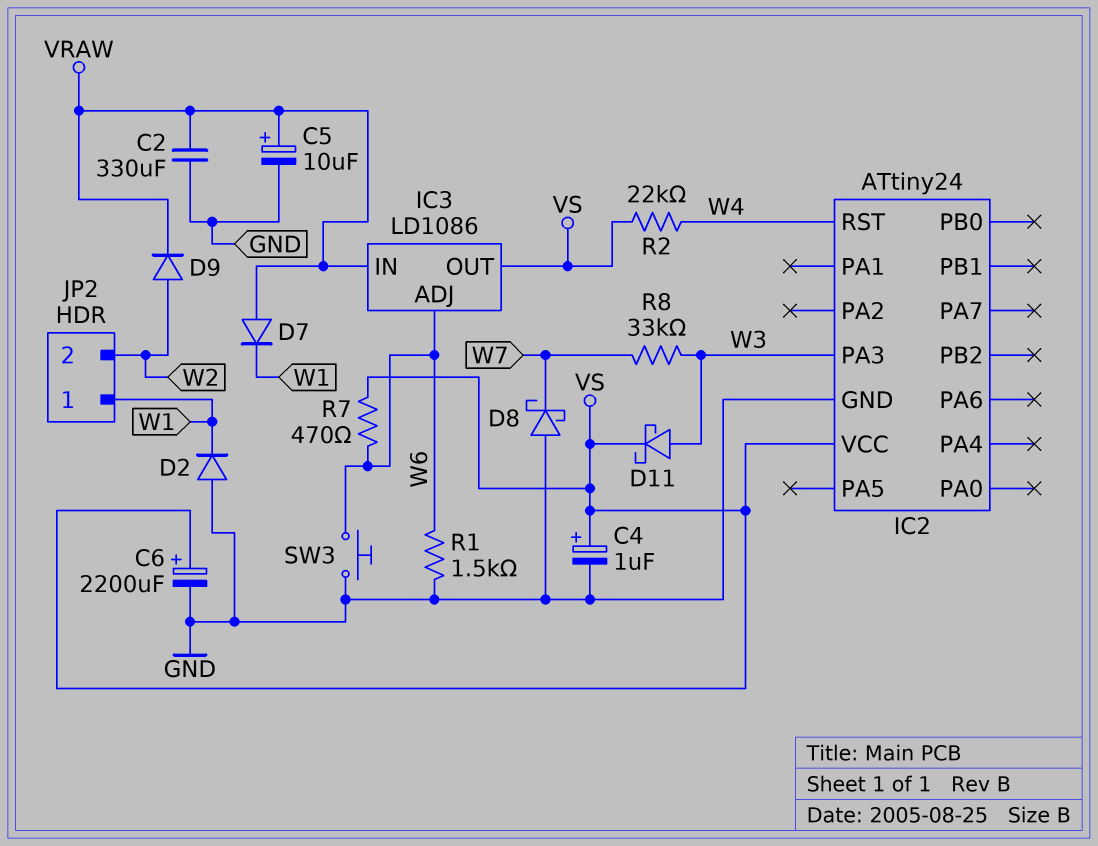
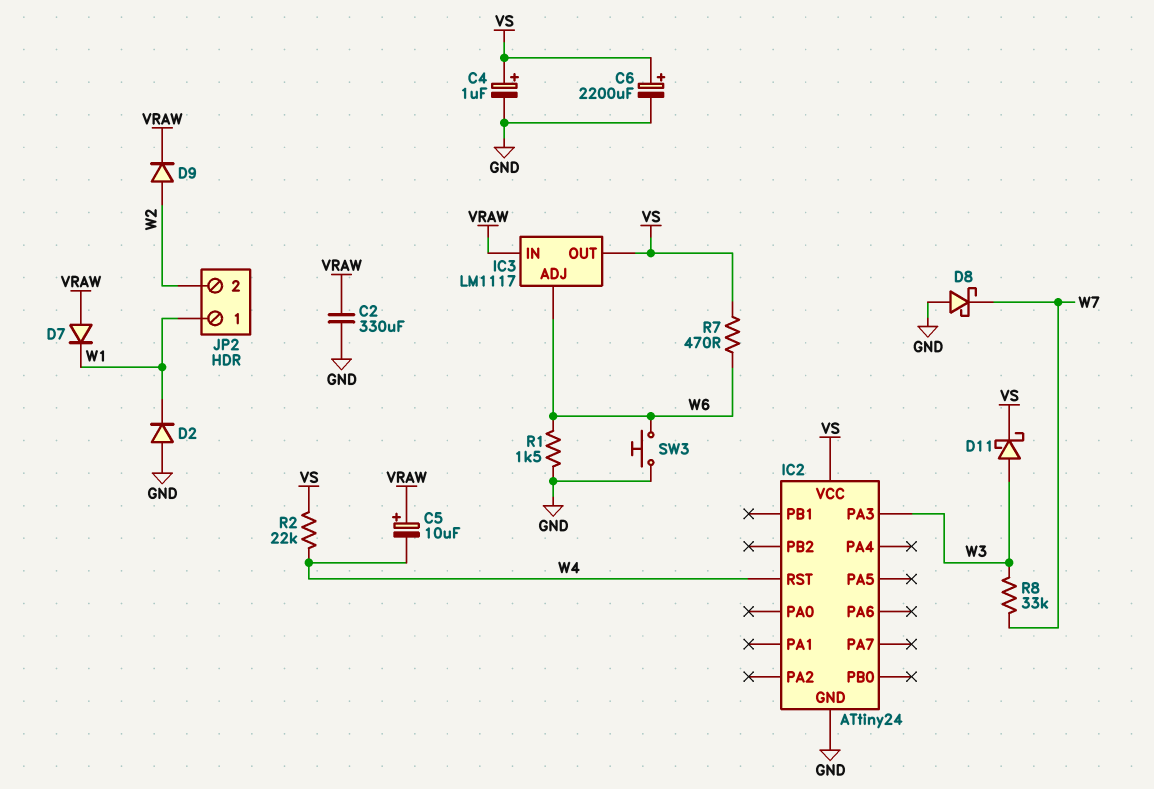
C5: 10uF (plus VRAW, minus GND) -> 10uF (plus VRAW, minus W4)
IC3: LD1086 -> LM1117

